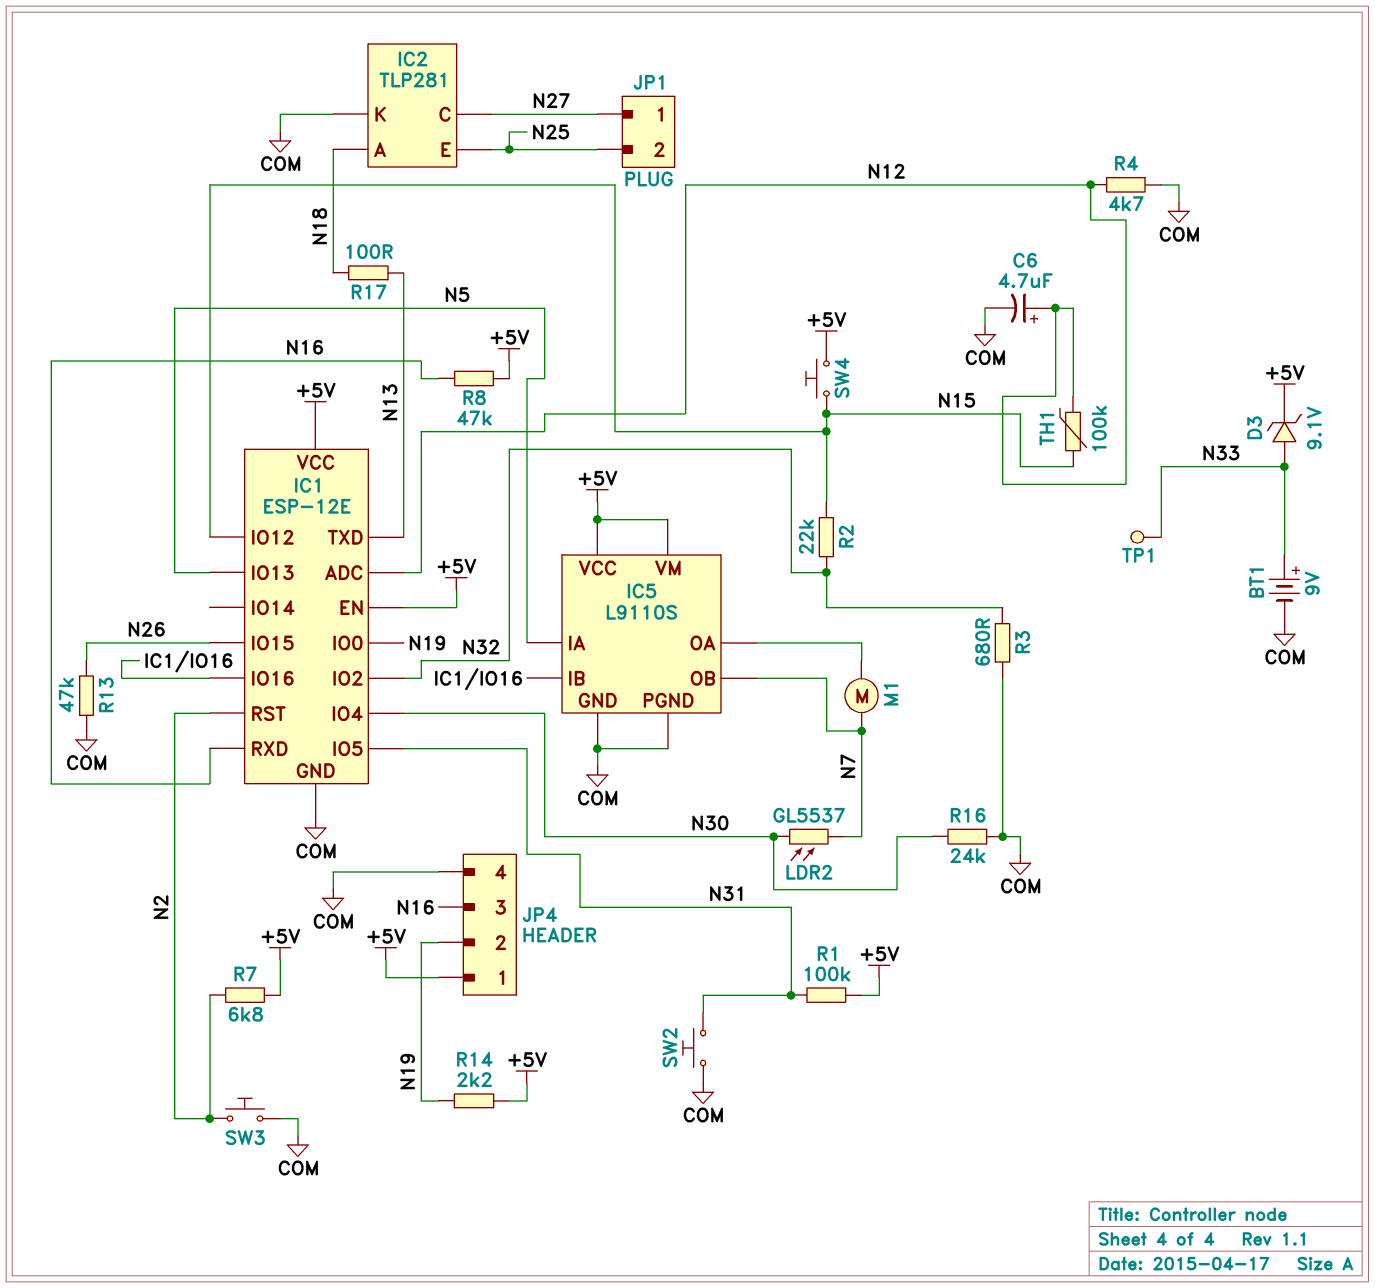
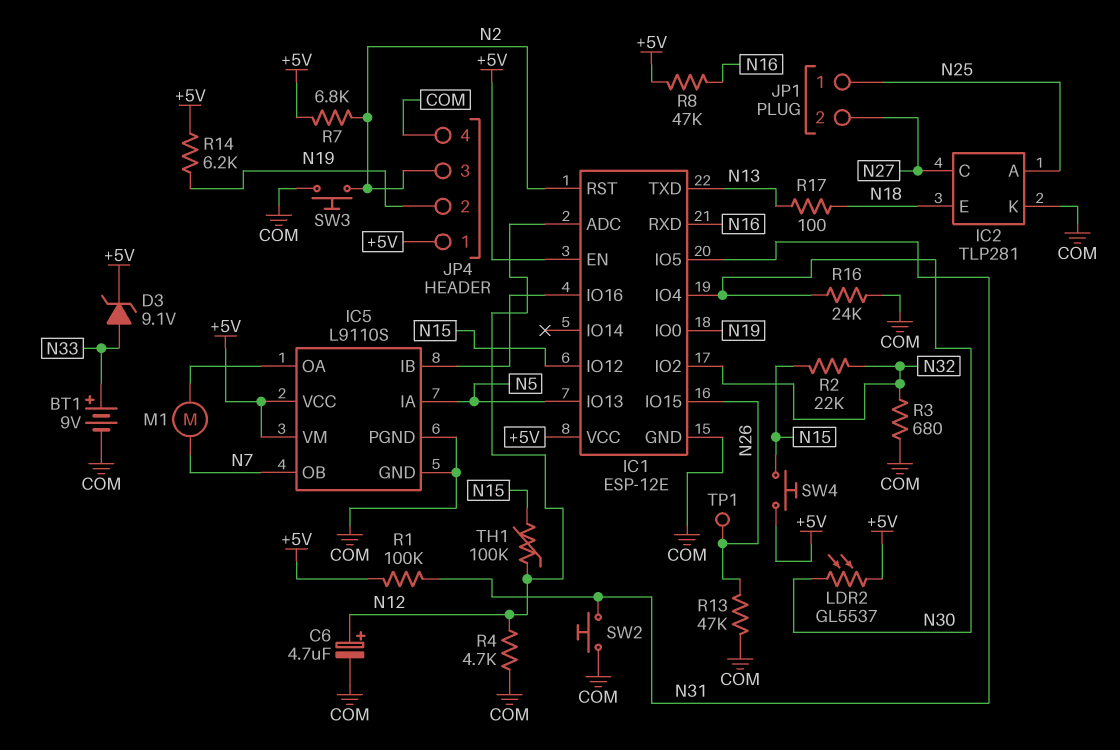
IC2 pin A: N18 -> N25
IC2 pin E: N25 -> N18
JP1 pin 1: N27 -> N25
JP1 pin 2: N25 -> N27
JP4 pin 3: N16 -> N2
LDR2: GL5537 (N7, N30) -> GL5537 (+5V, N30)
R14: 2.2k (+5V, N19) -> 6.2k (+5V, N19)
TP1: test point (N33) -> test point (N26)

